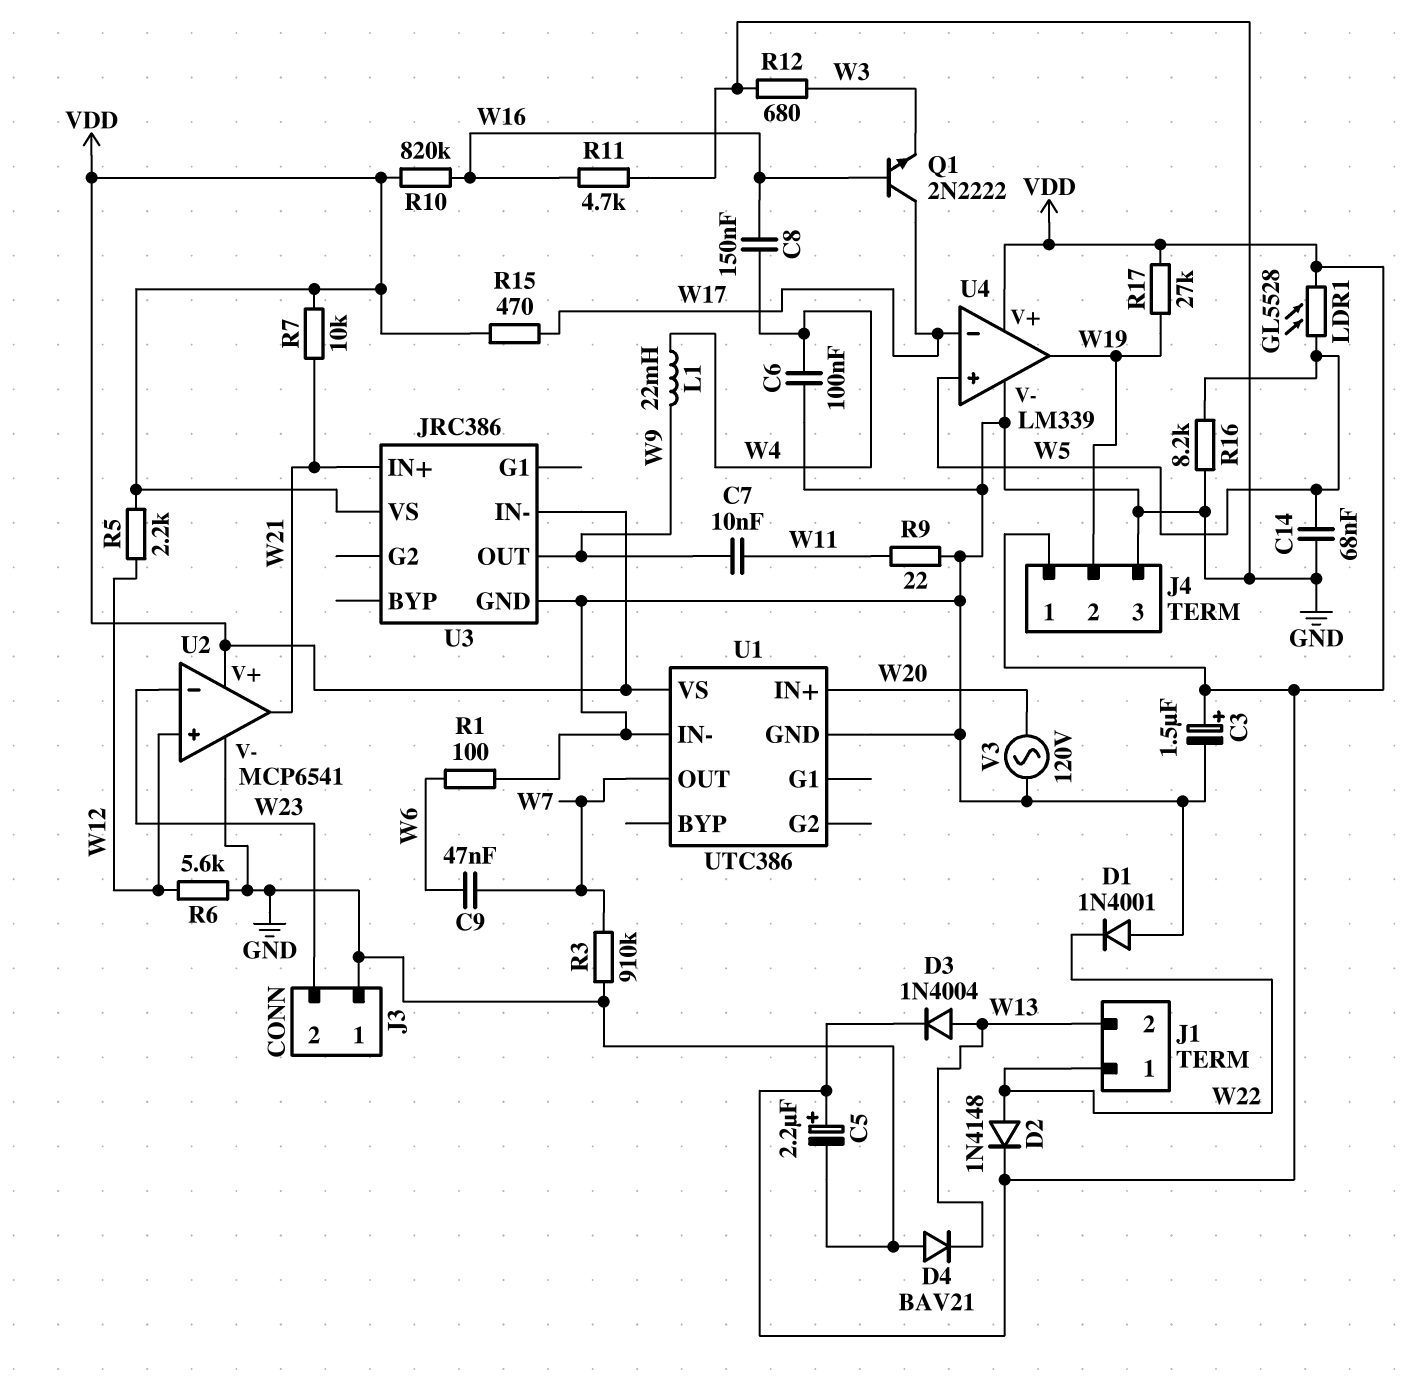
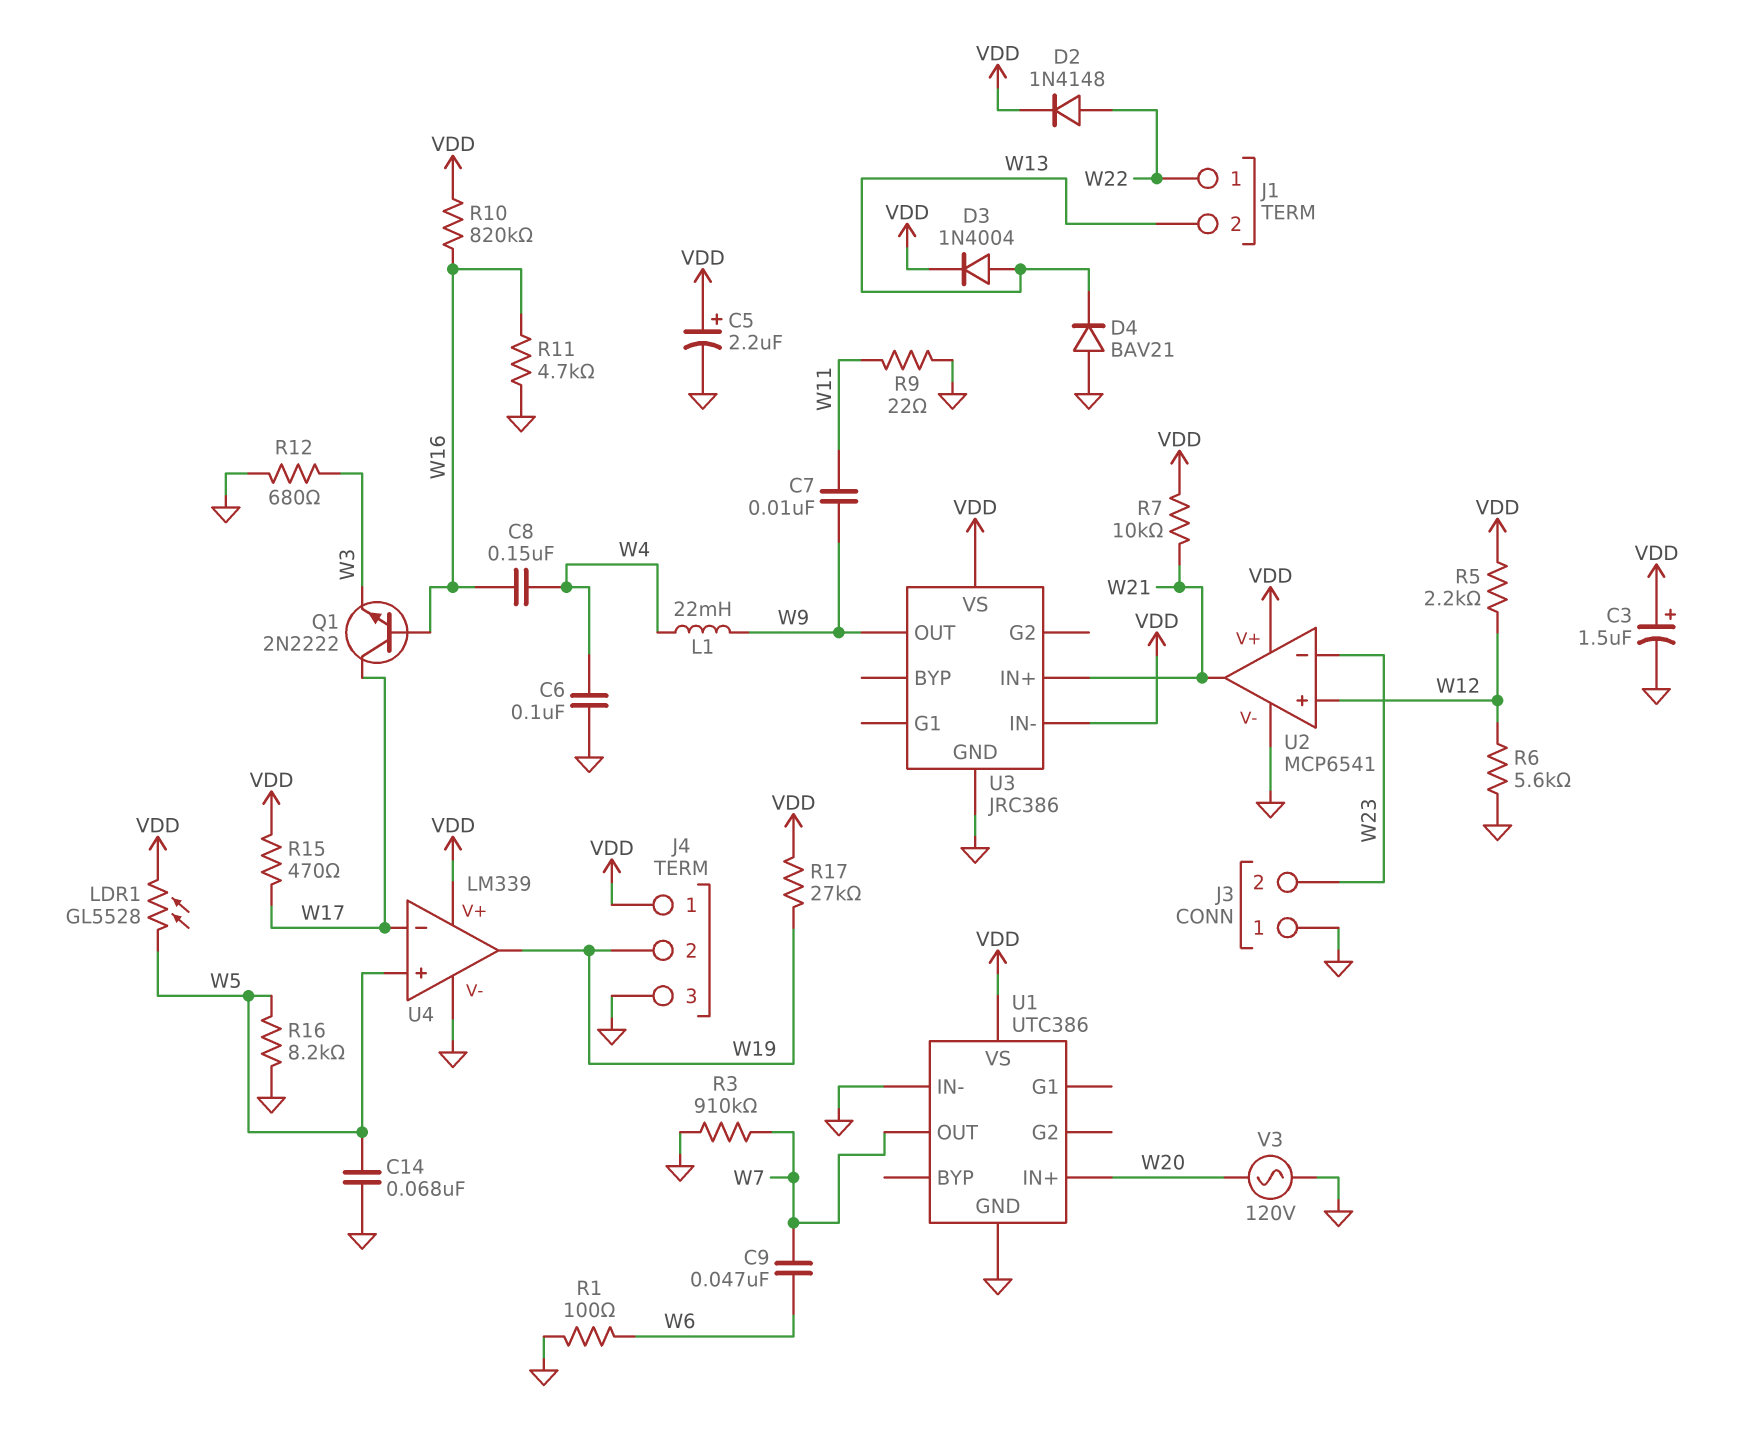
D1: diode 1N4001 (A GND, K W22) -> none

